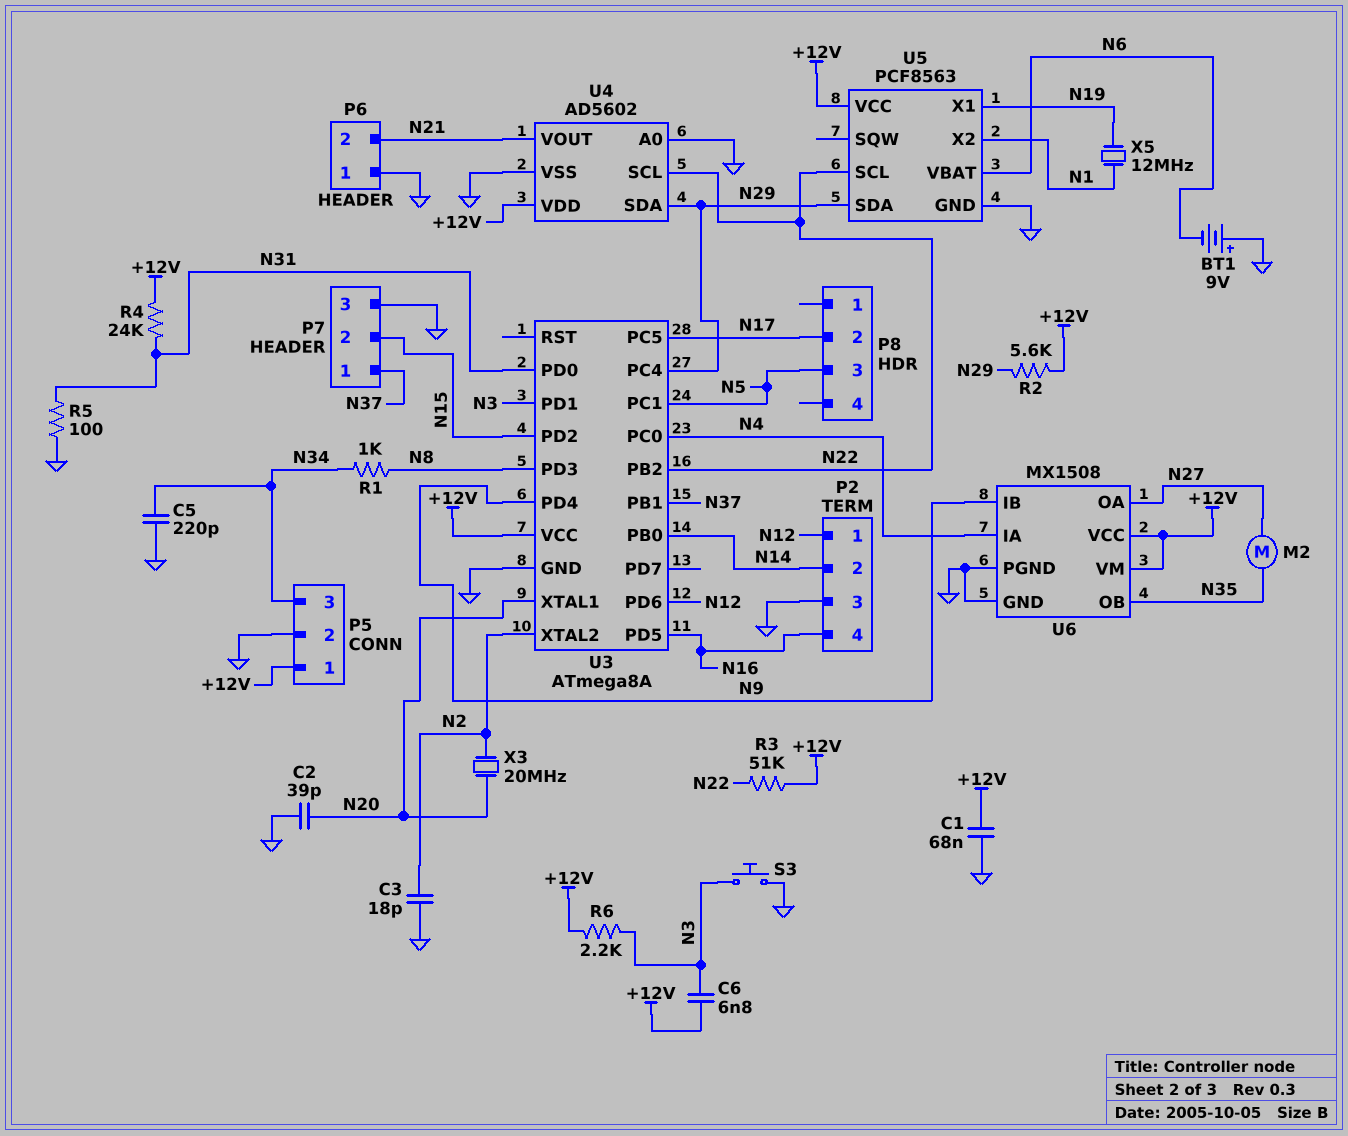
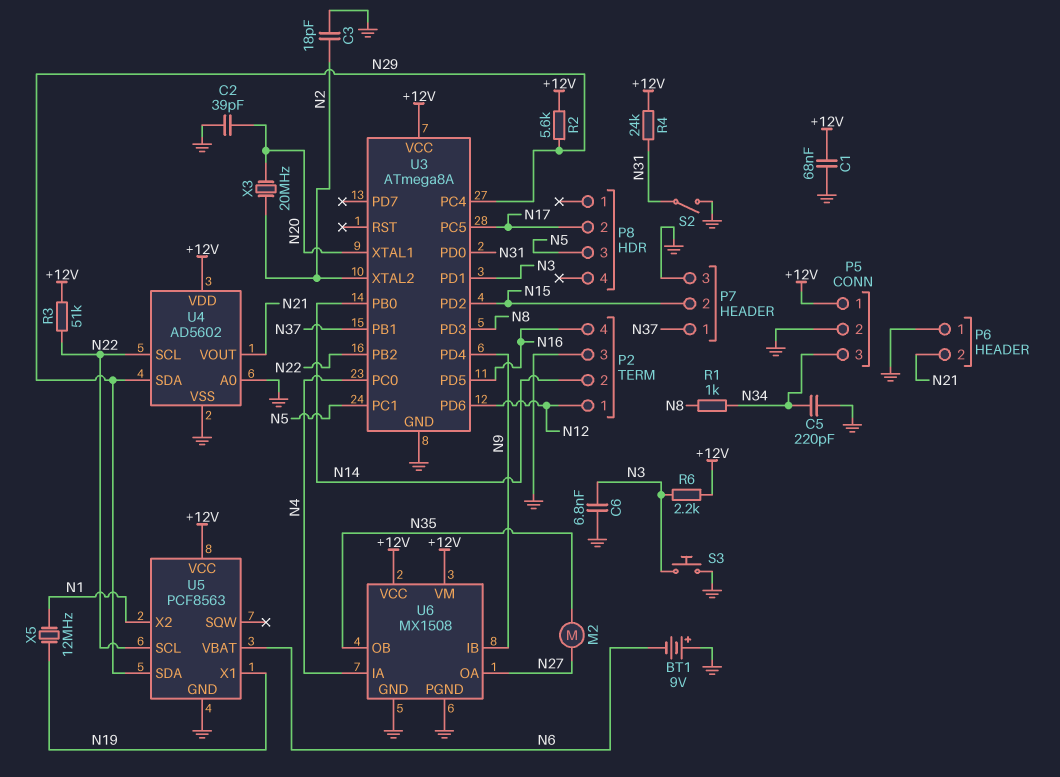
C6: 6.8nF (+12V, N3) -> 6.8nF (GND, N3)
R5: 100 (GND, N31) -> none
S2: none -> switch (GND, N31)

